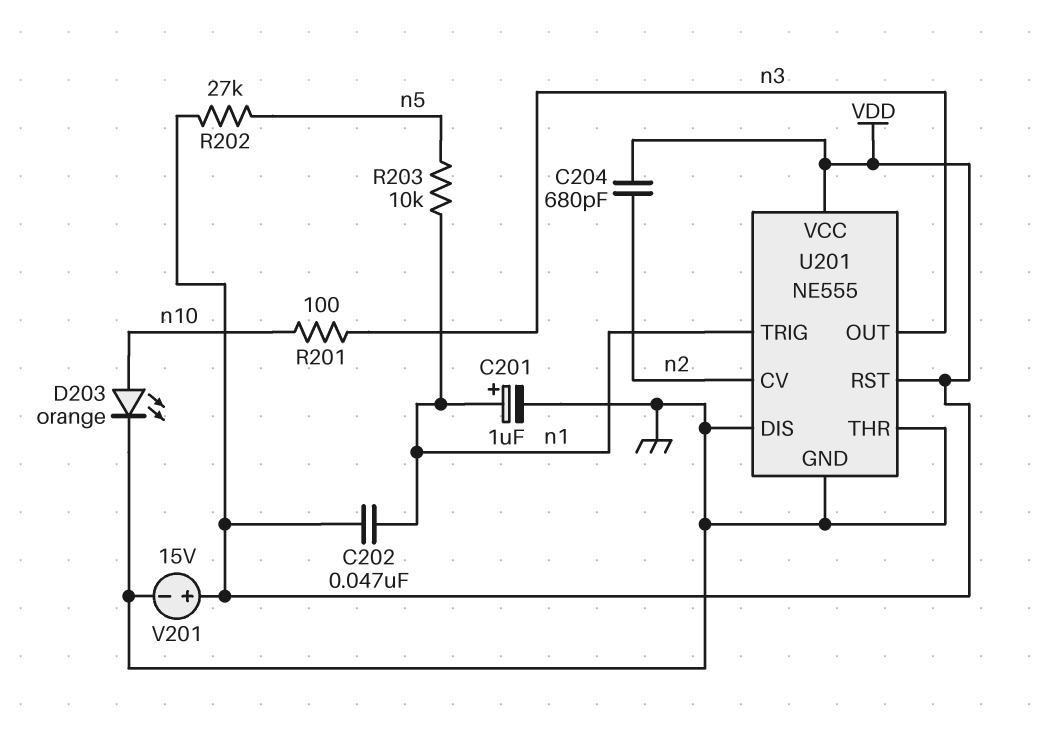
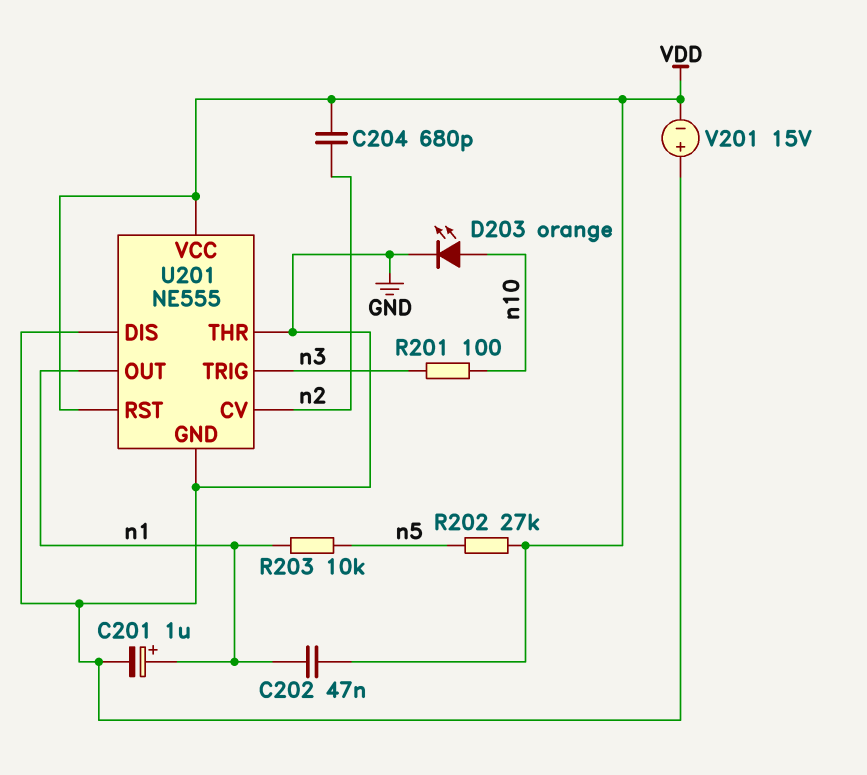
U201 pin OUT: n3 -> n1
U201 pin TRIG: n1 -> n3
V201: 15V (plus VDD, minus GND) -> 15V (plus GND, minus VDD)

